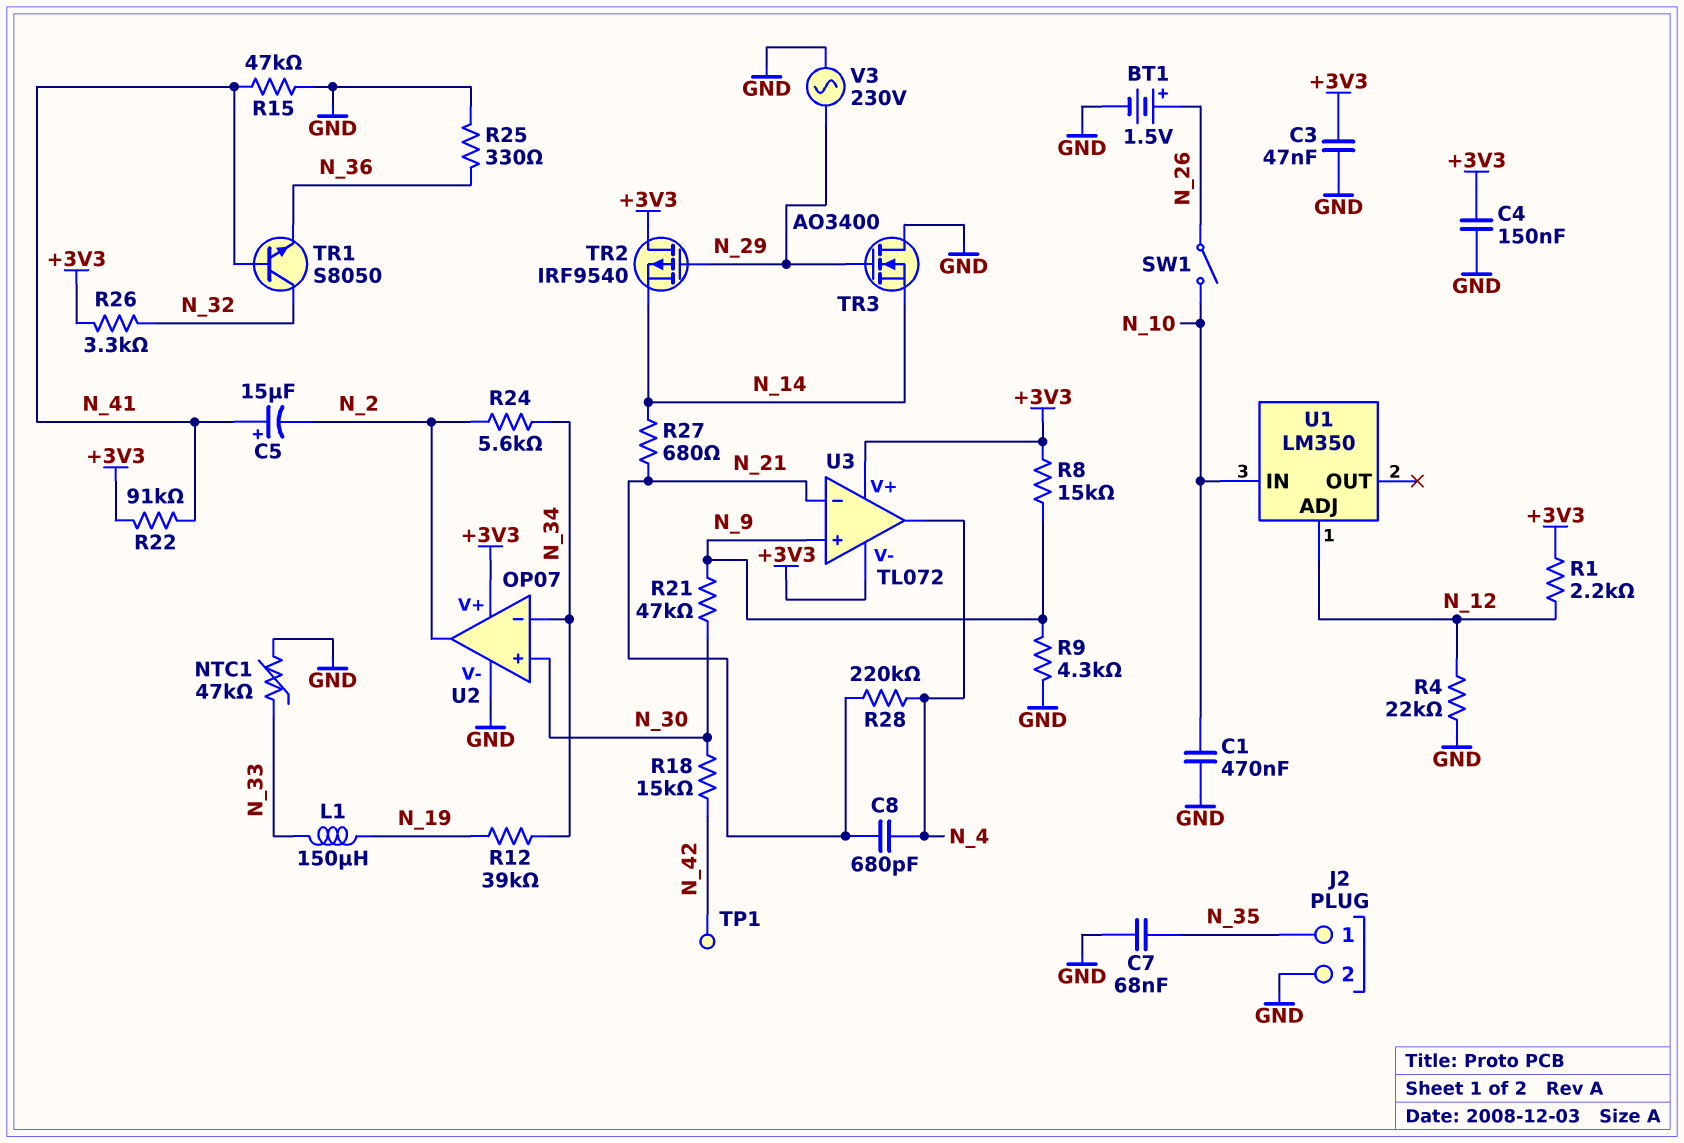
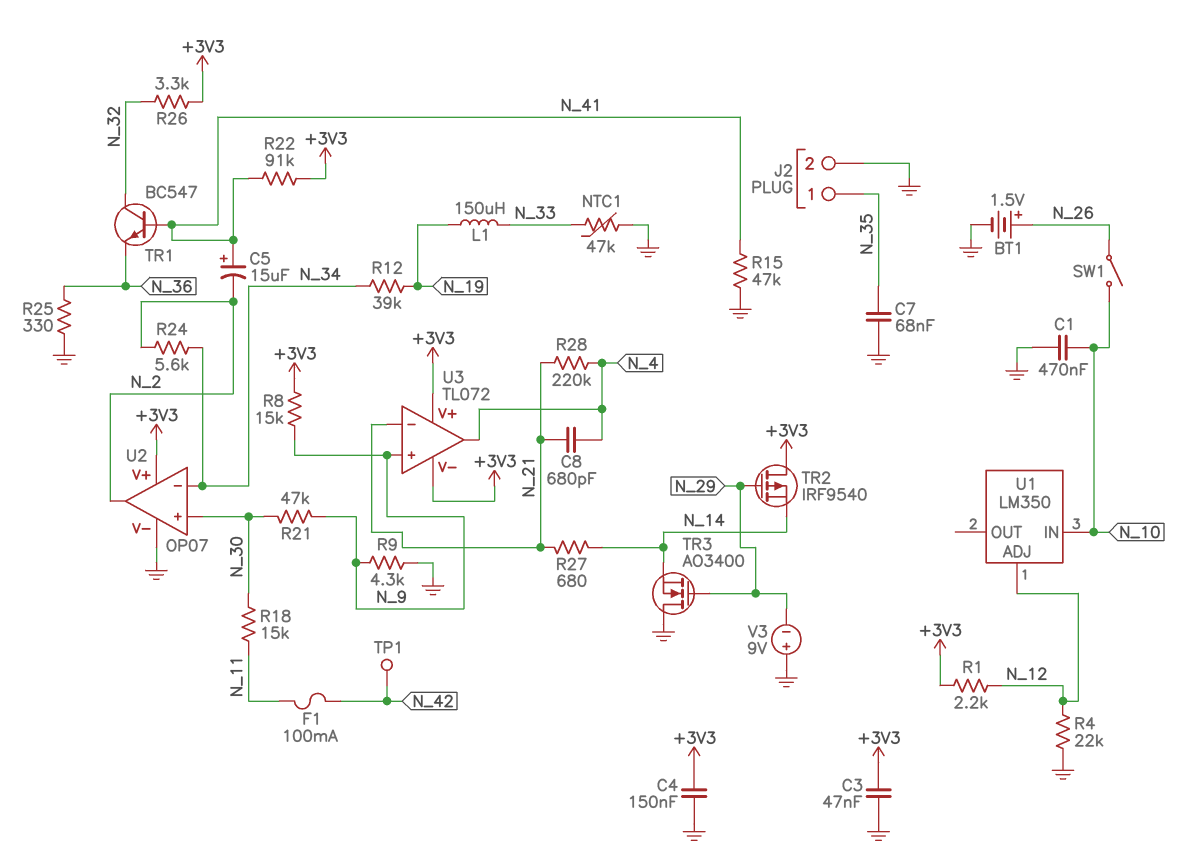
F1: none -> 100mA (N_11, N_42)
R18: 15k (N_30, N_42) -> 15k (N_11, N_30)
TR1: NPN S8050 (B N_41, C N_32, E N_36) -> NPN BC547 (B N_41, C N_32, E N_36)
V3: AC 230V (GND, N_29) -> 9V (plus GND, minus N_29)

